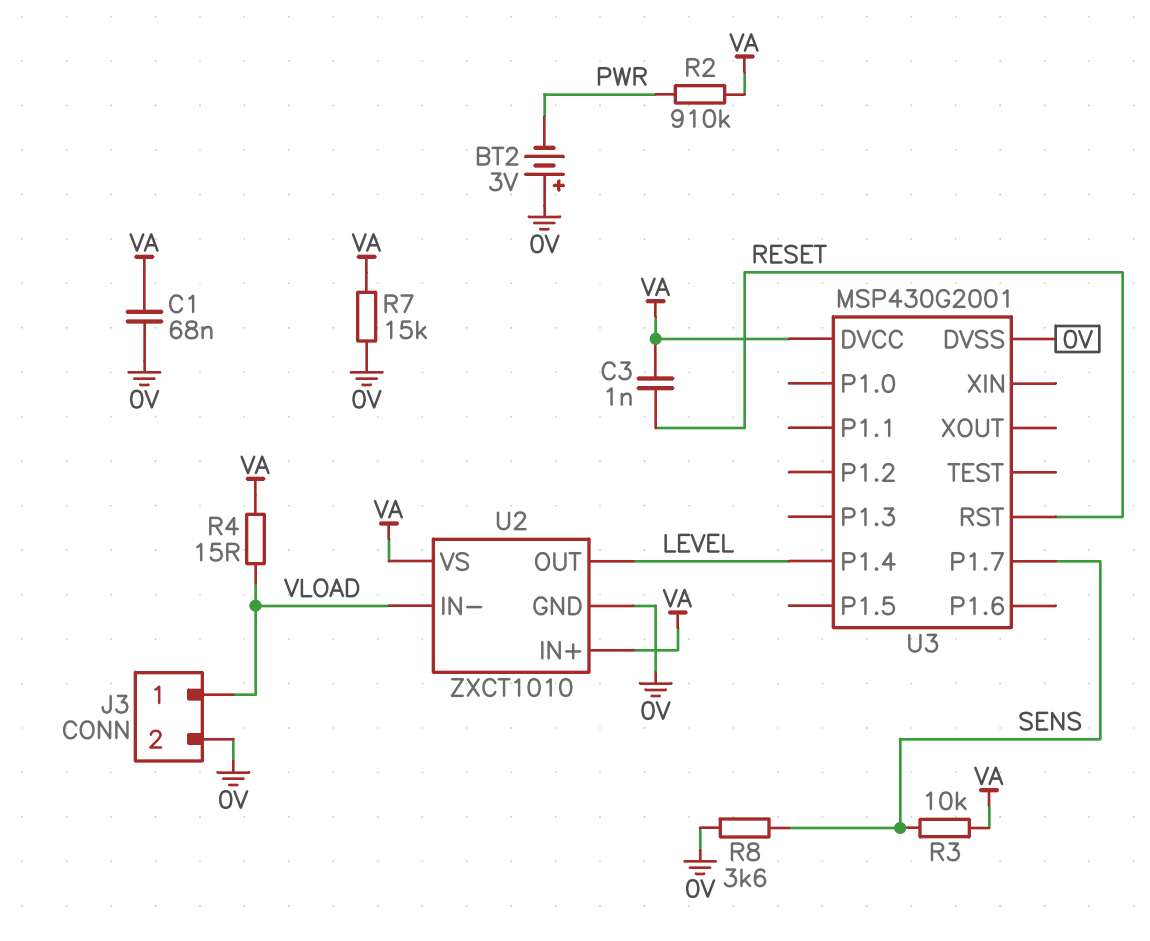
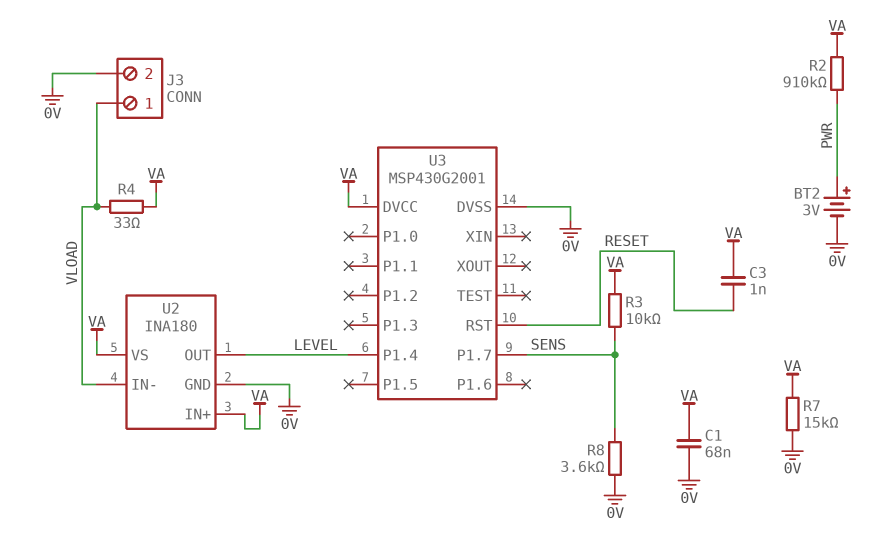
BT2: 3V (plus 0V, minus PWR) -> 3V (plus PWR, minus 0V)
R4: 15 (VA, VLOAD) -> 33 (VA, VLOAD)
U2: ZXCT1010 -> INA180

